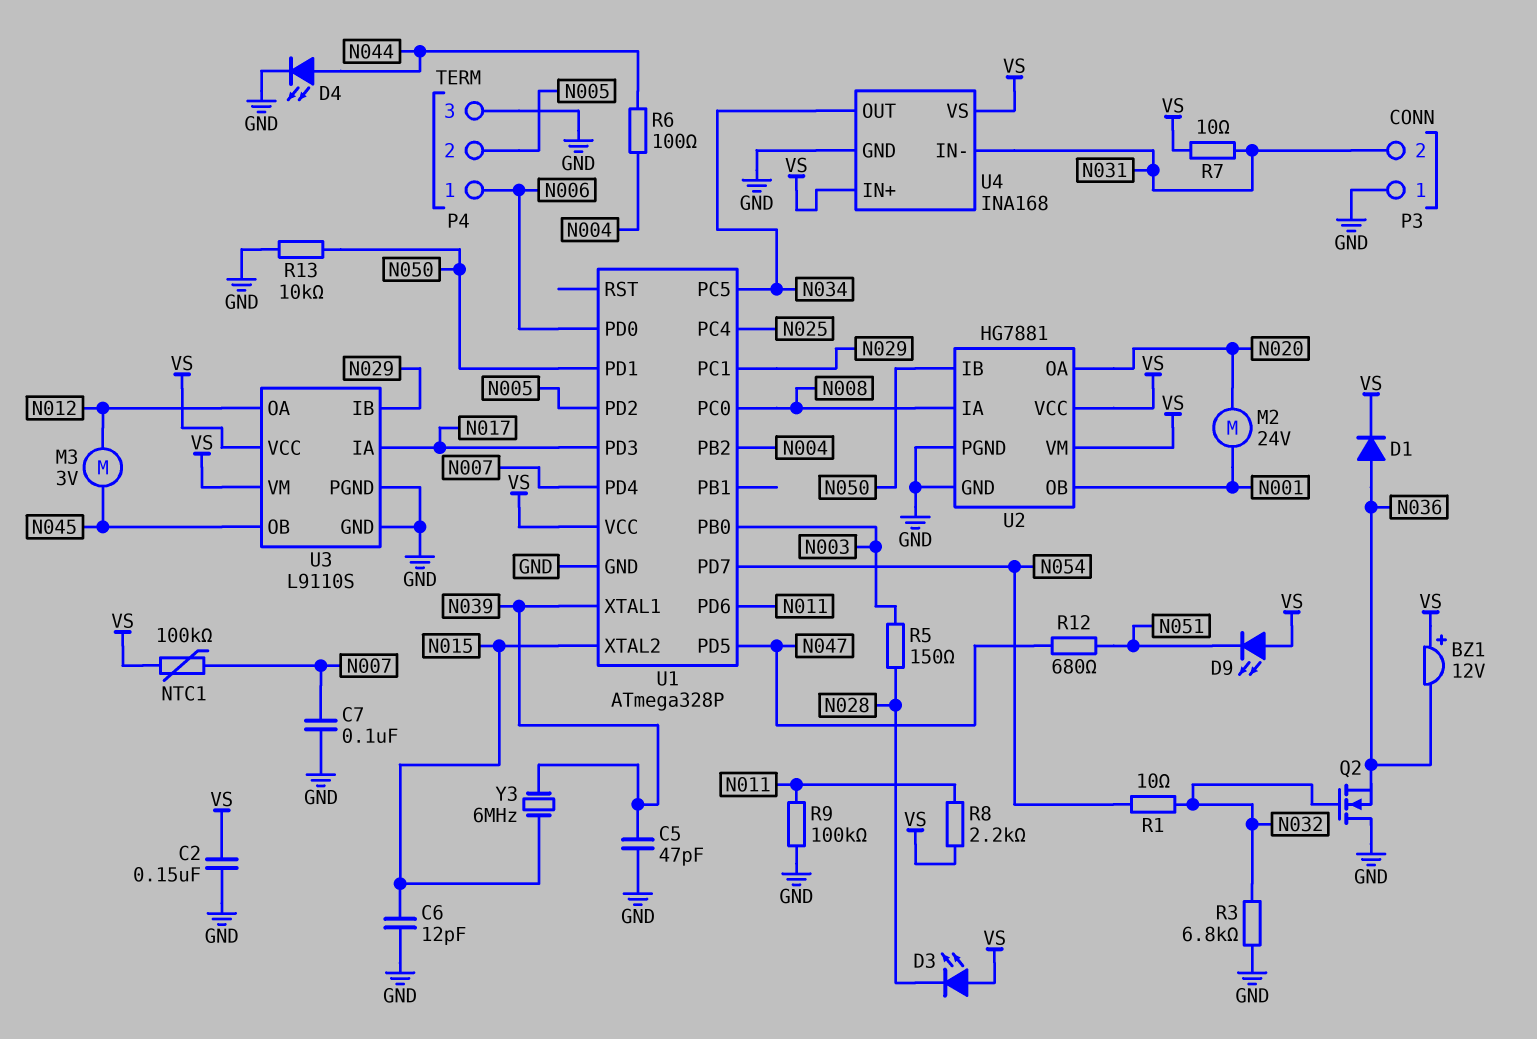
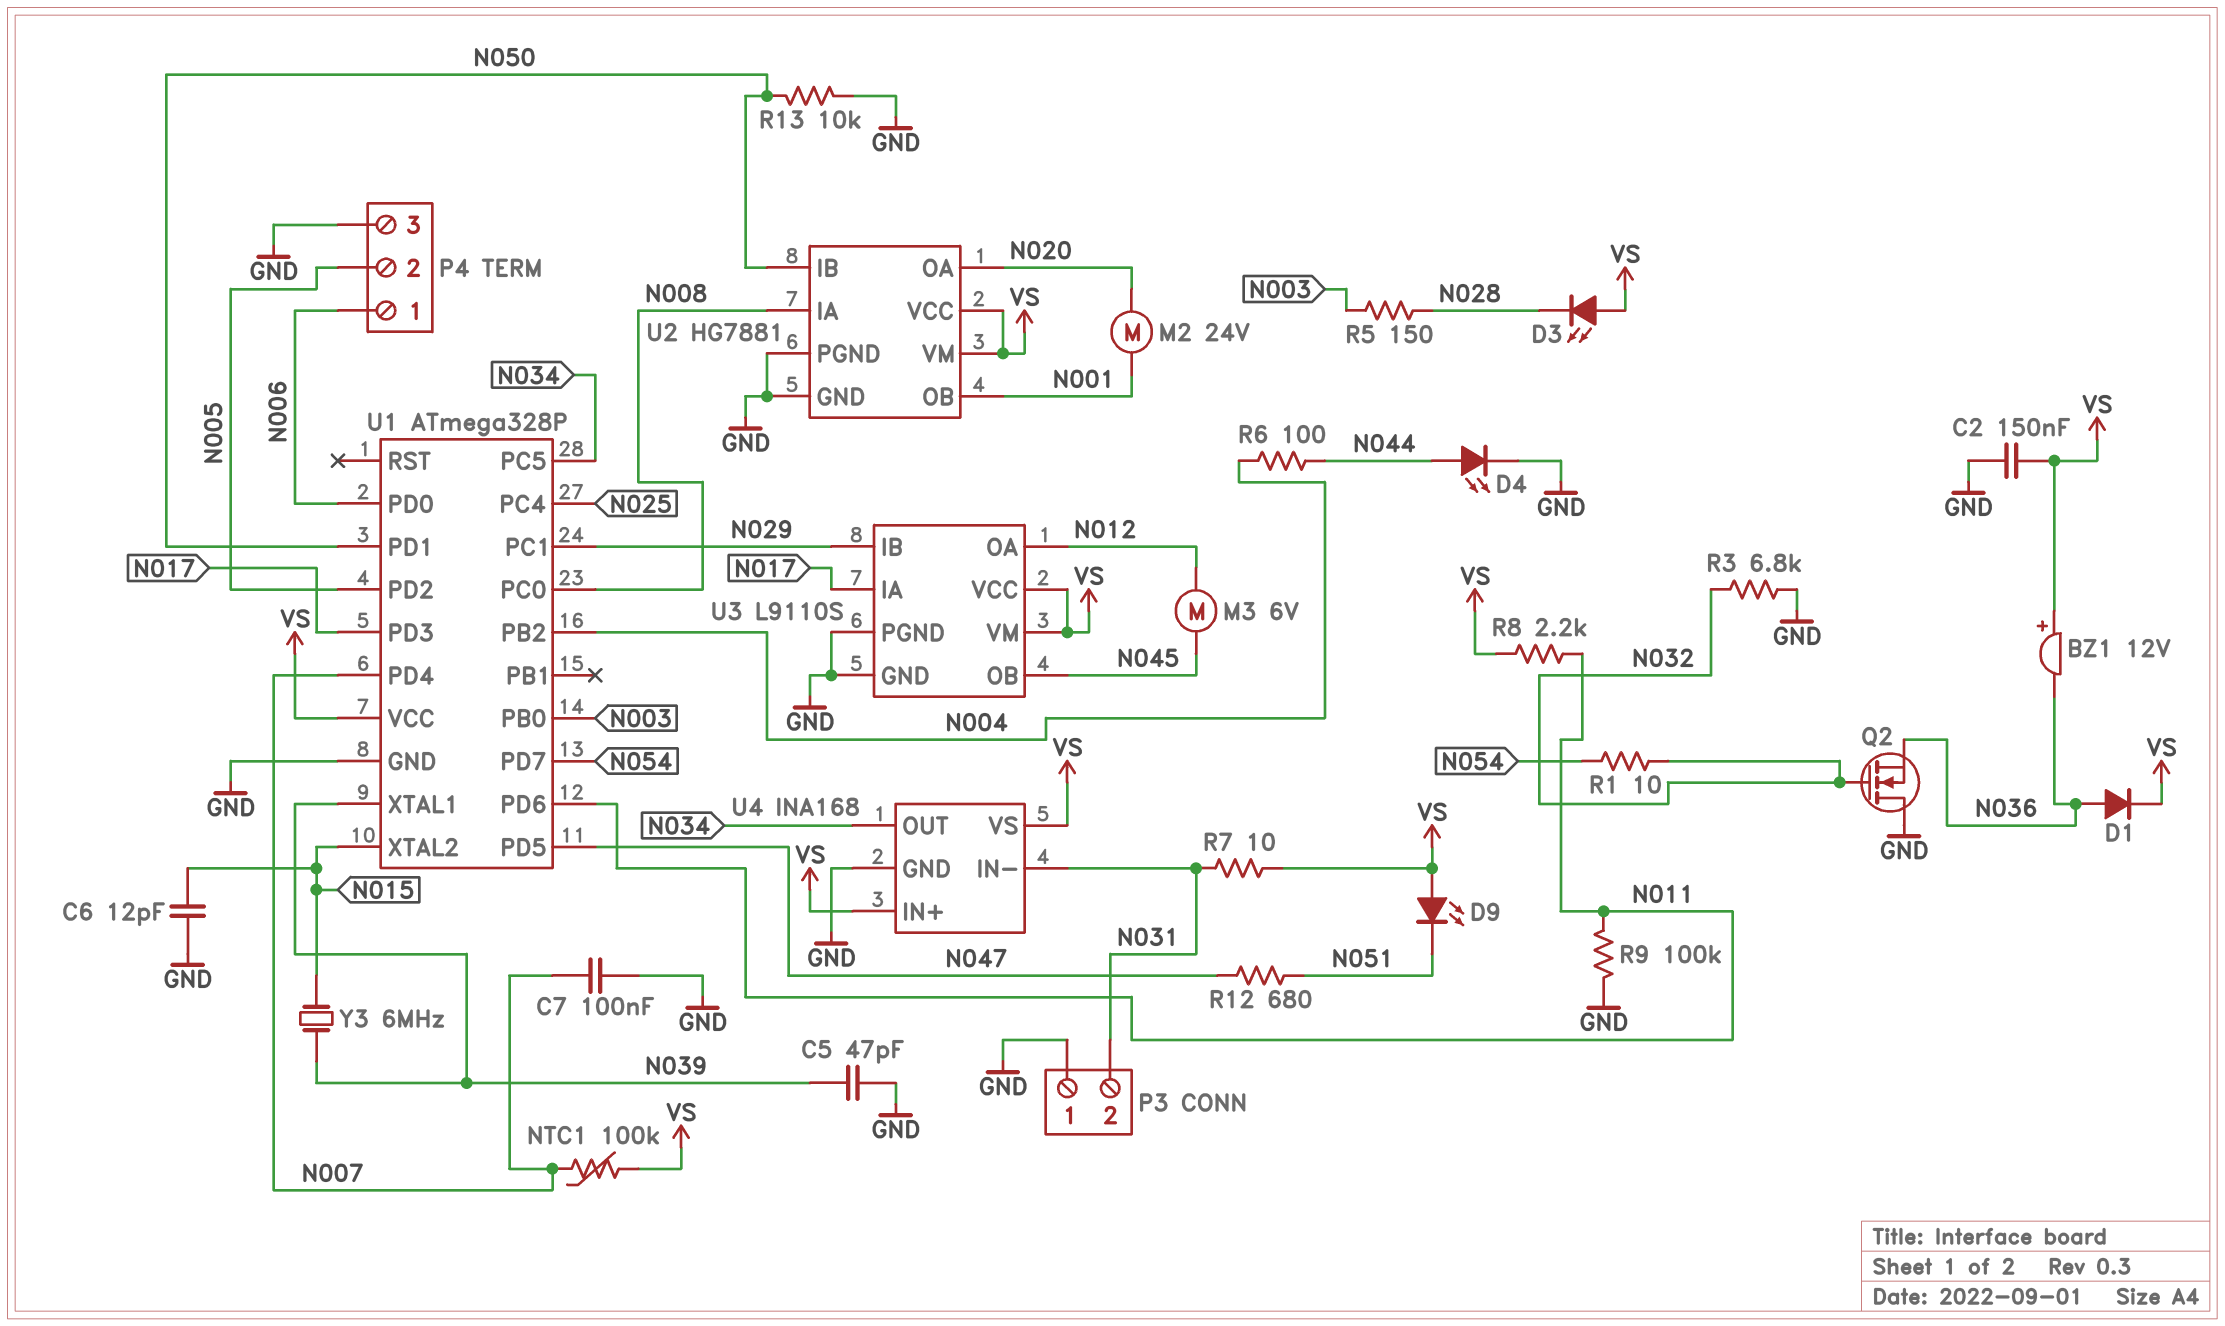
M3: motor 3V (N012, N045) -> motor 6V (N012, N045)

